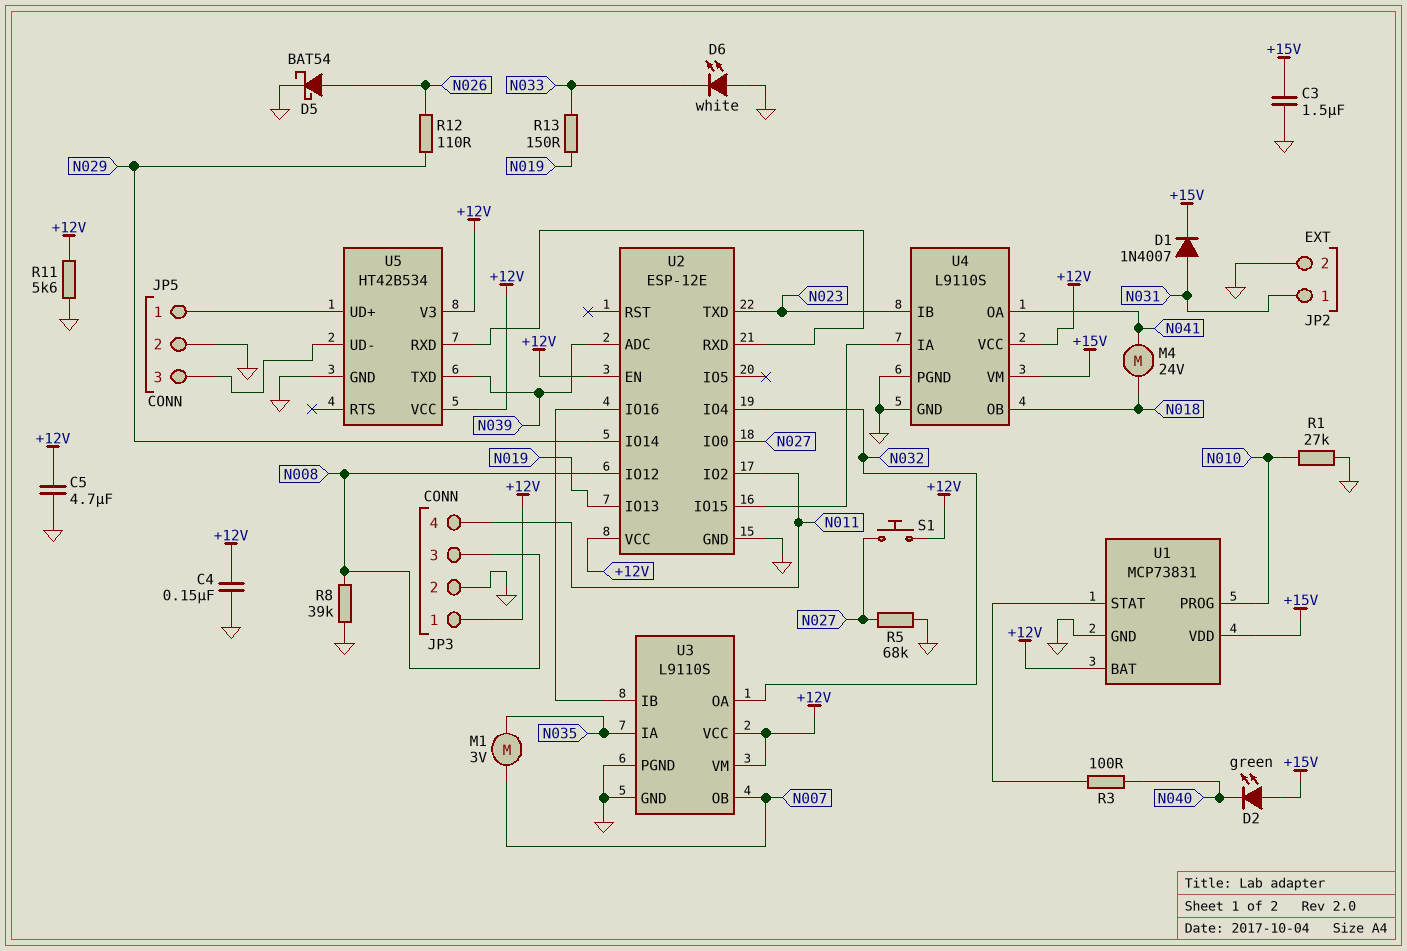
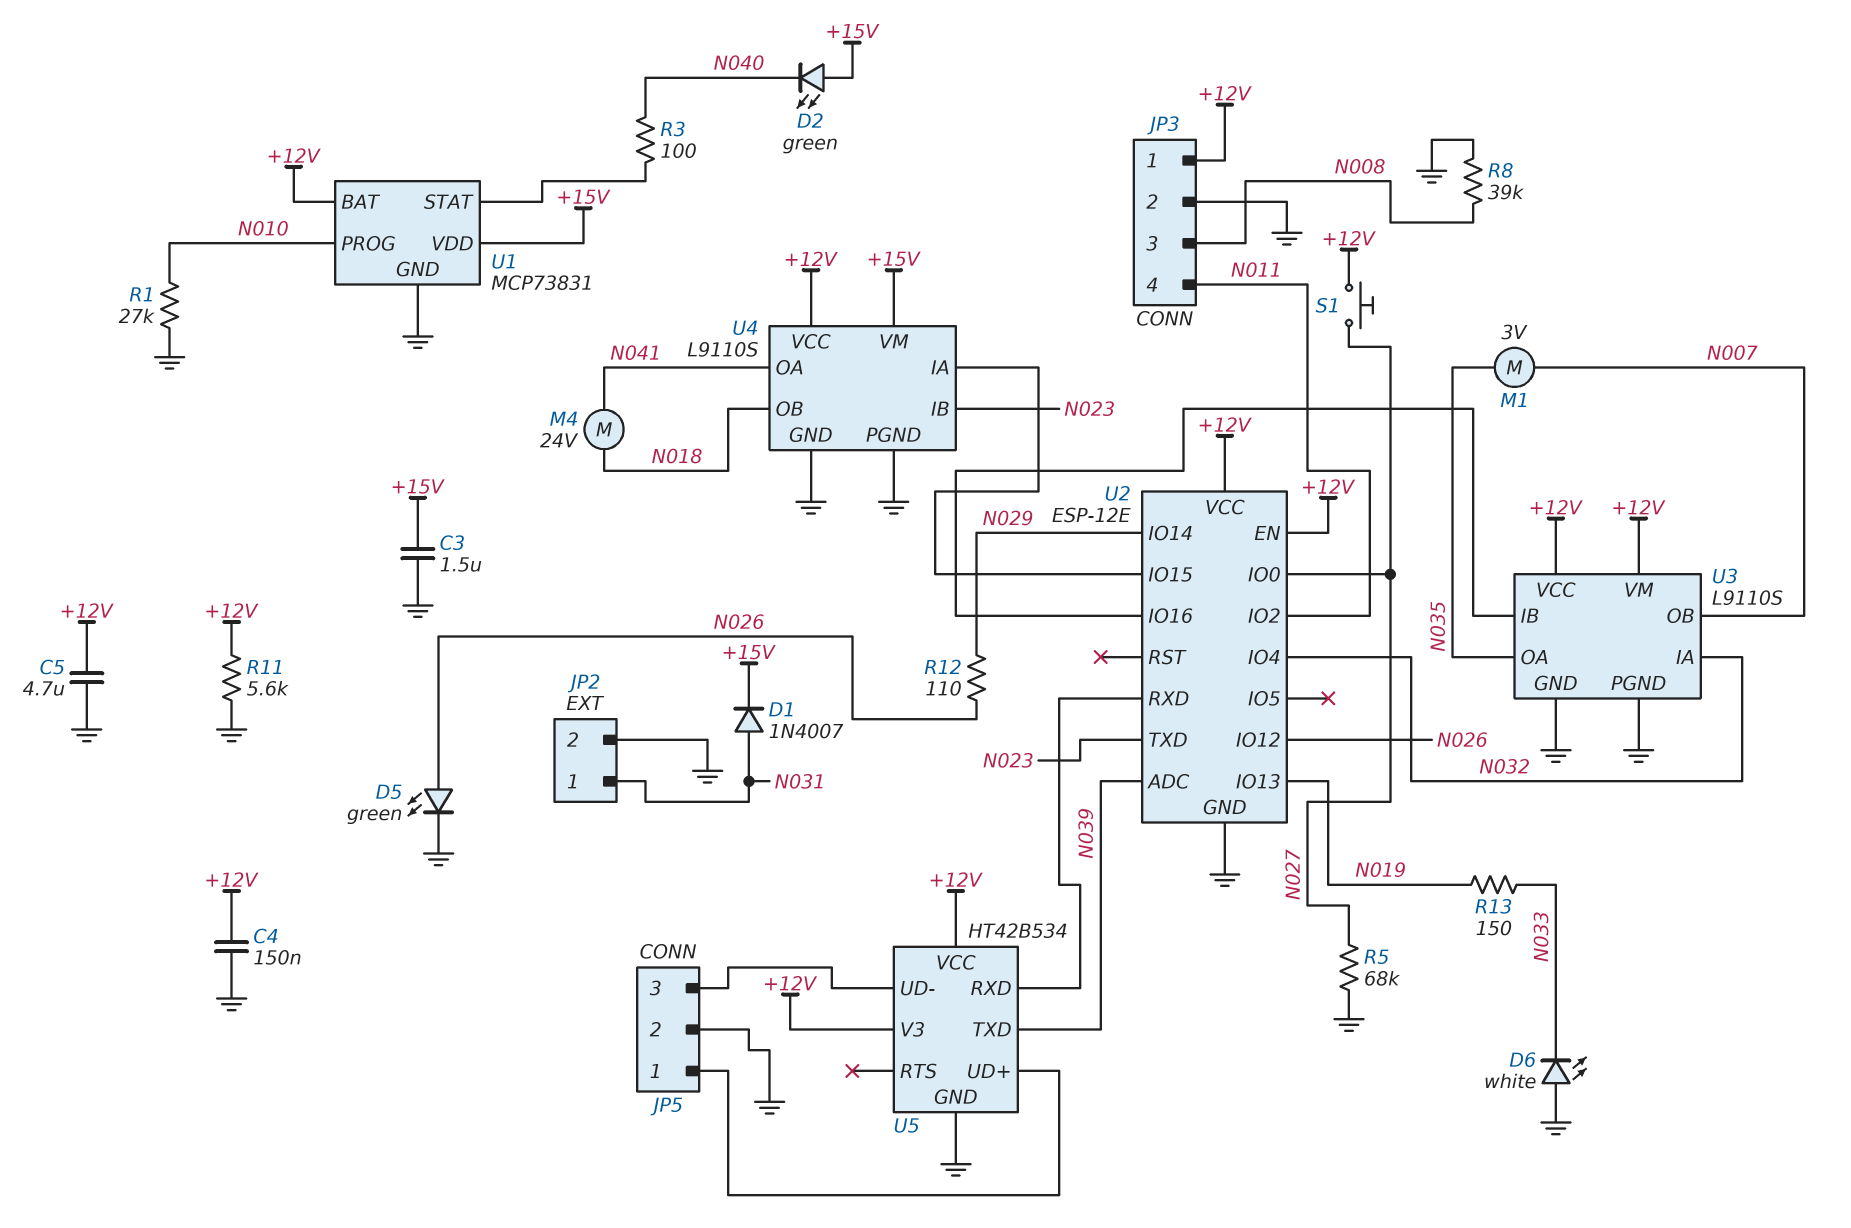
D5: schottky BAT54 (A N026, K GND) -> LED green (A N026, K GND)
U2 pin IO12: N008 -> N026
U3 pin IA: N035 -> N032
U3 pin OA: N032 -> N035

